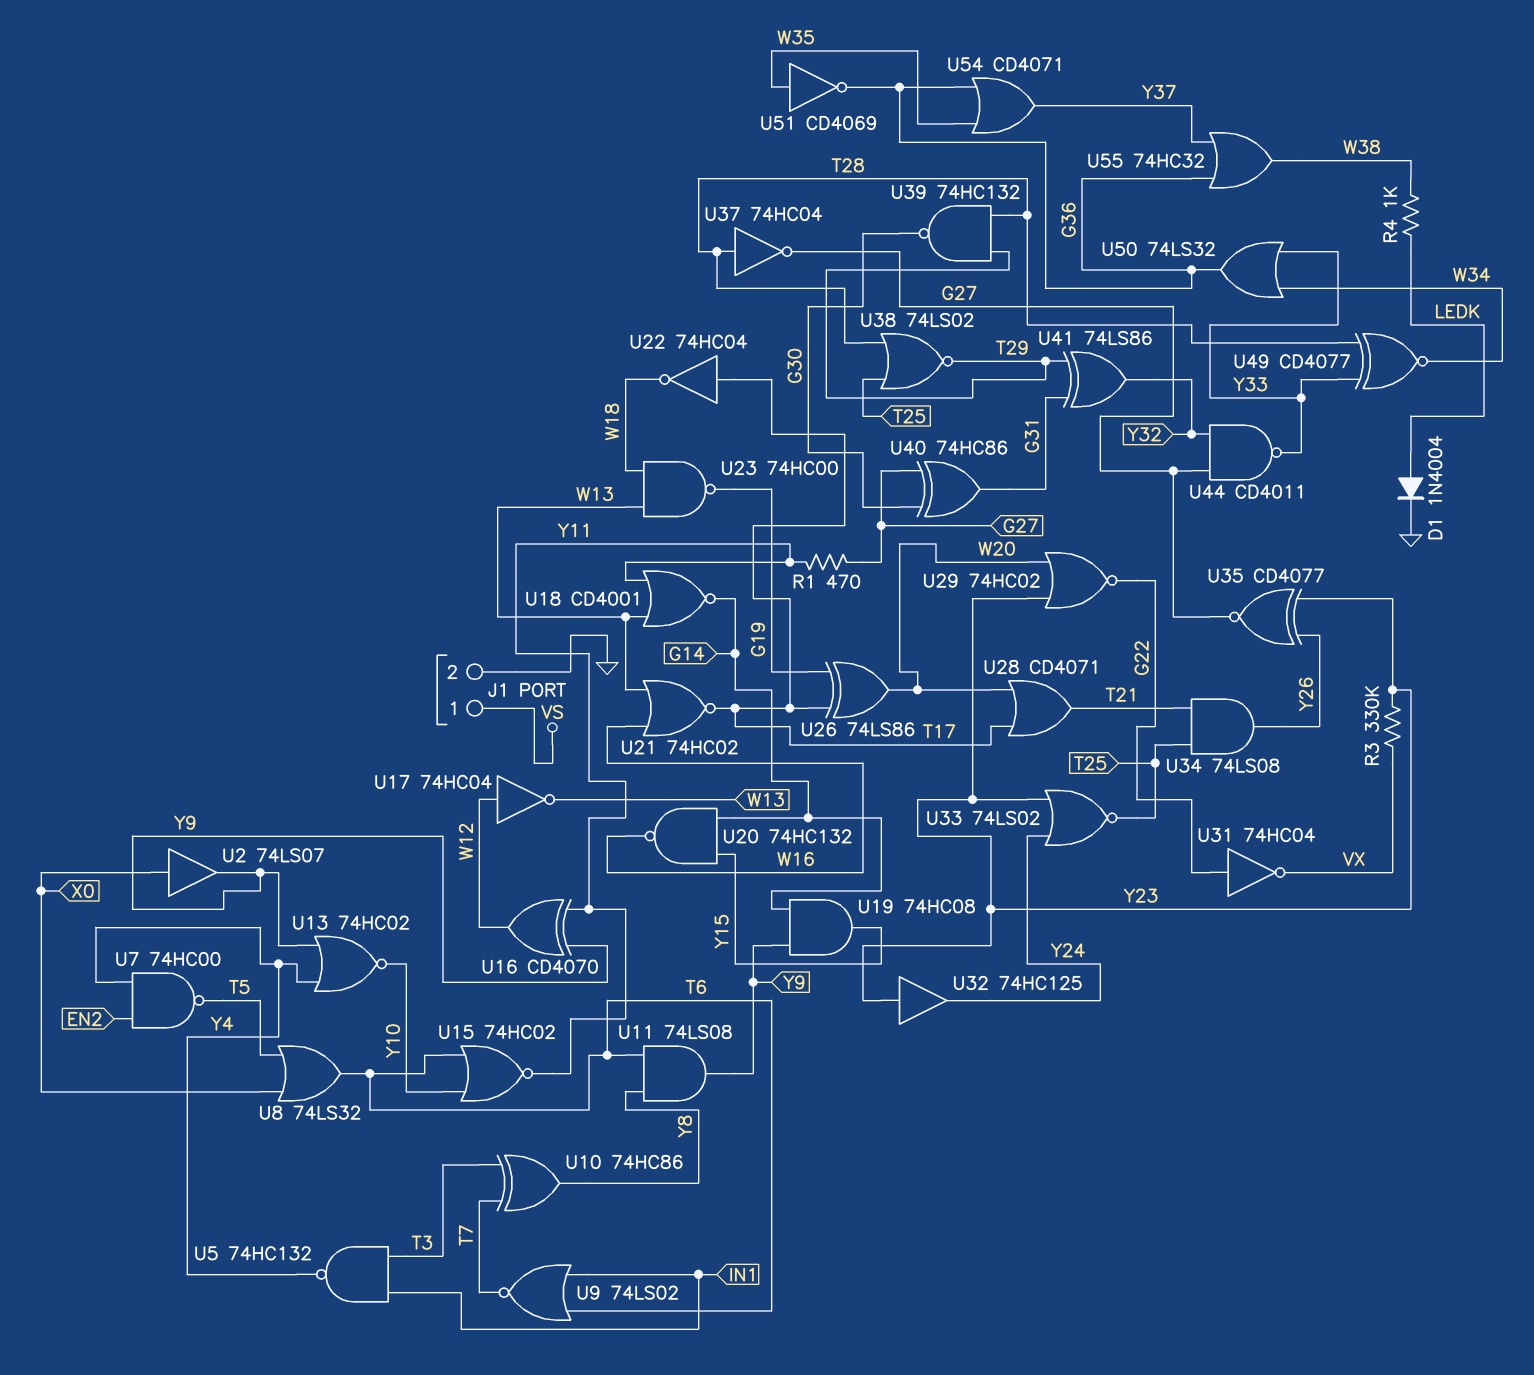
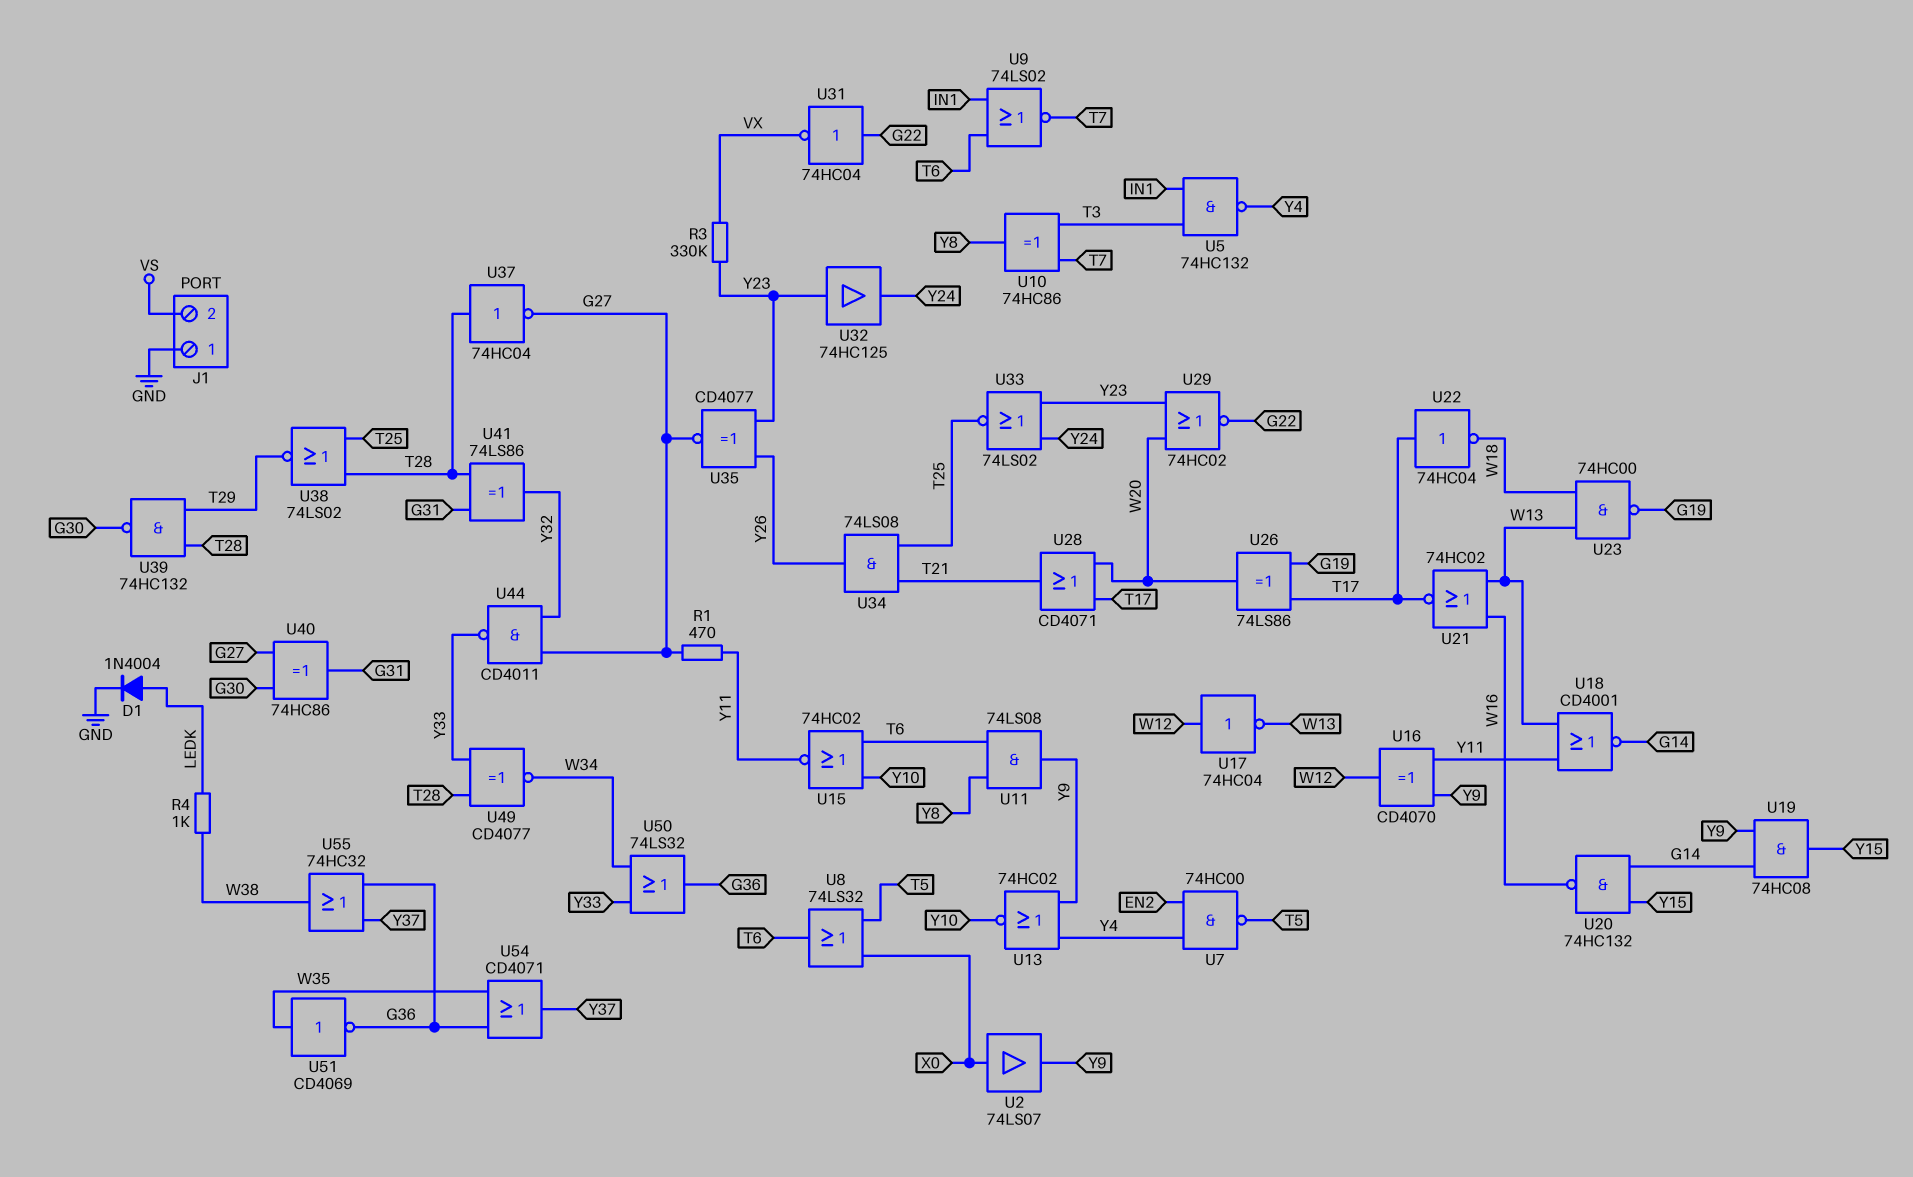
J1 pin 1: VS -> GND
J1 pin 2: GND -> VS
U41: XOR 74LS86 (in G31, in T29, out Y32) -> XOR 74LS86 (in G31, in T28, out Y32)

